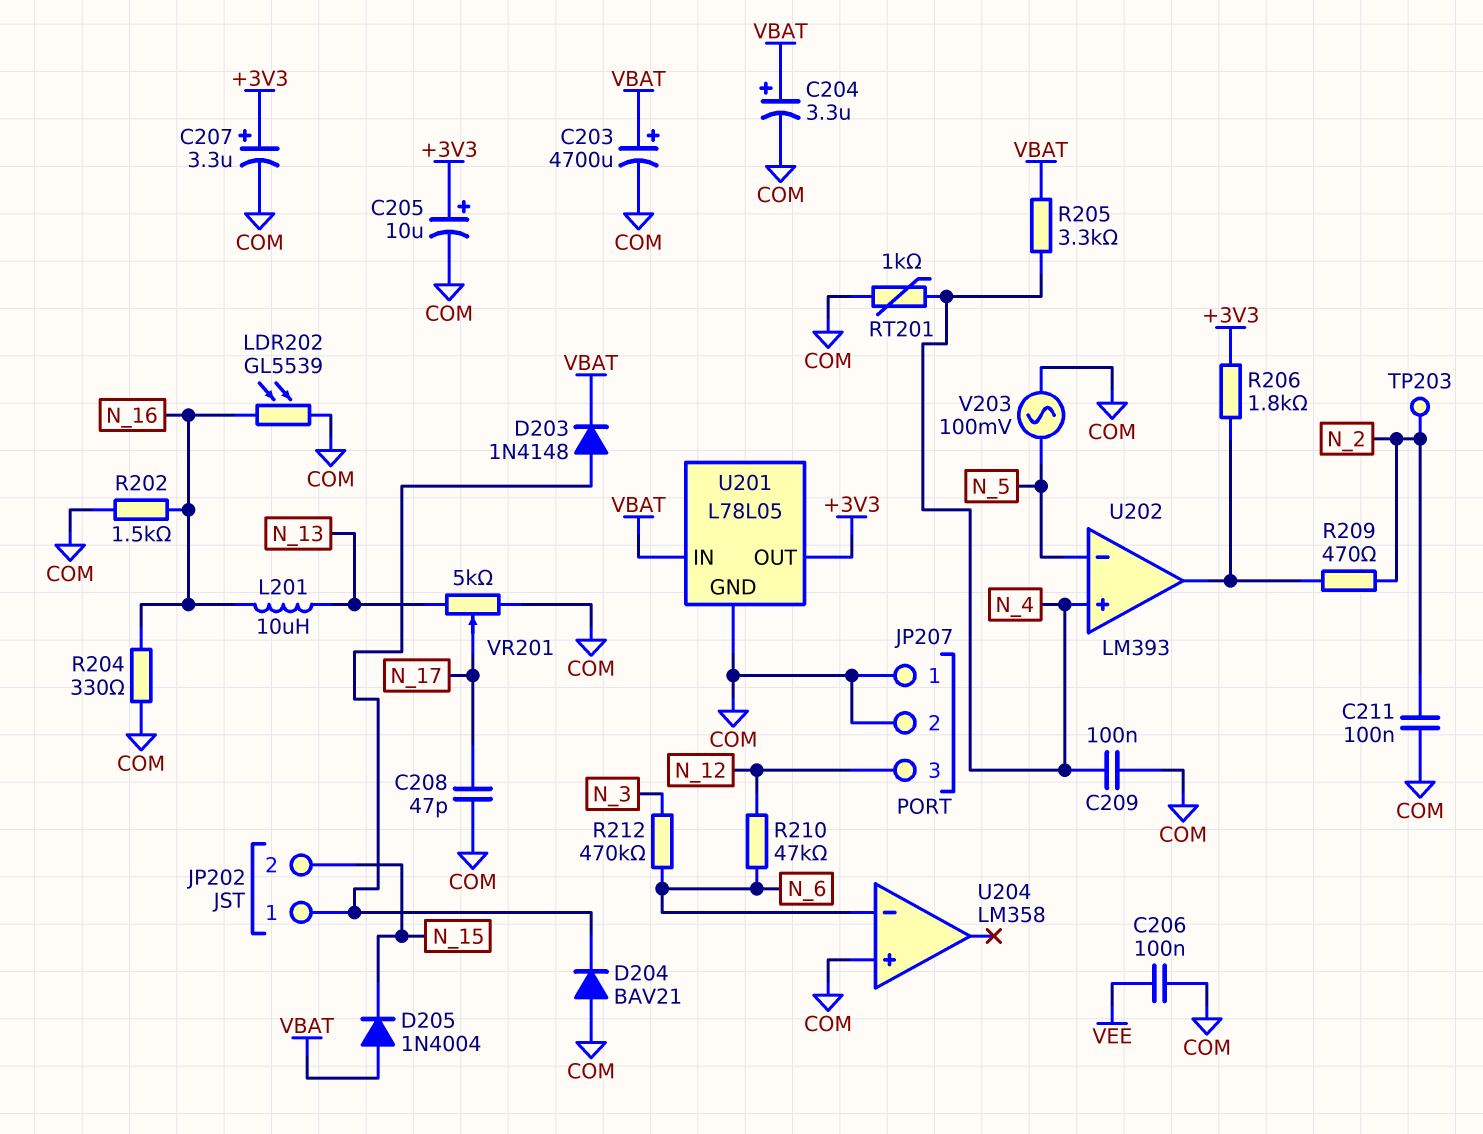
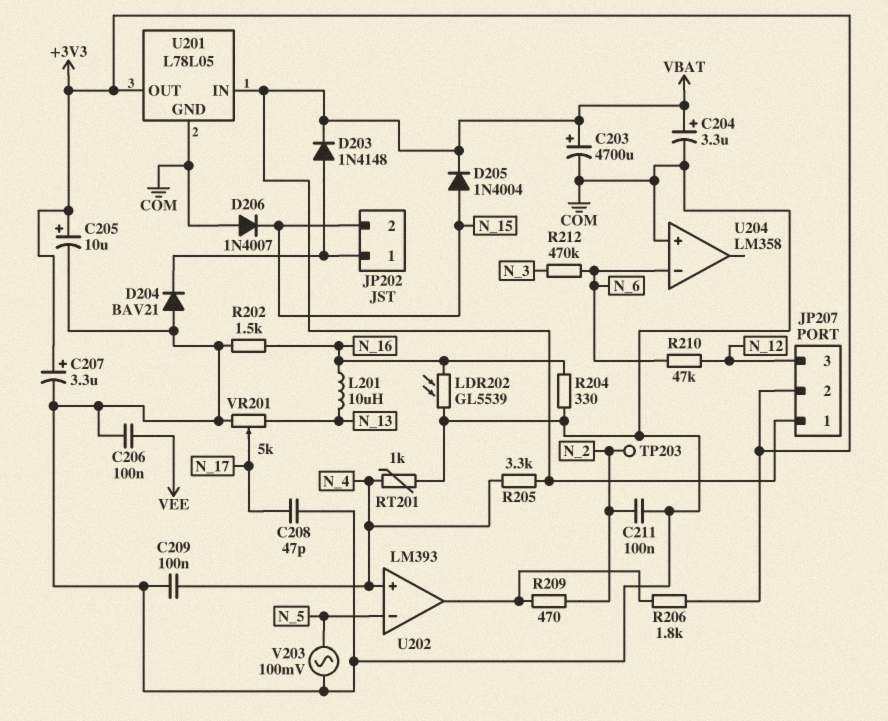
D205: diode 1N4004 (A VBAT, K N_15) -> diode 1N4004 (A N_15, K VBAT)
D206: none -> diode 1N4007 (A COM, K N_15)
JP207 pin 1: COM -> VBAT
JP207 pin 2: COM -> +3V3

